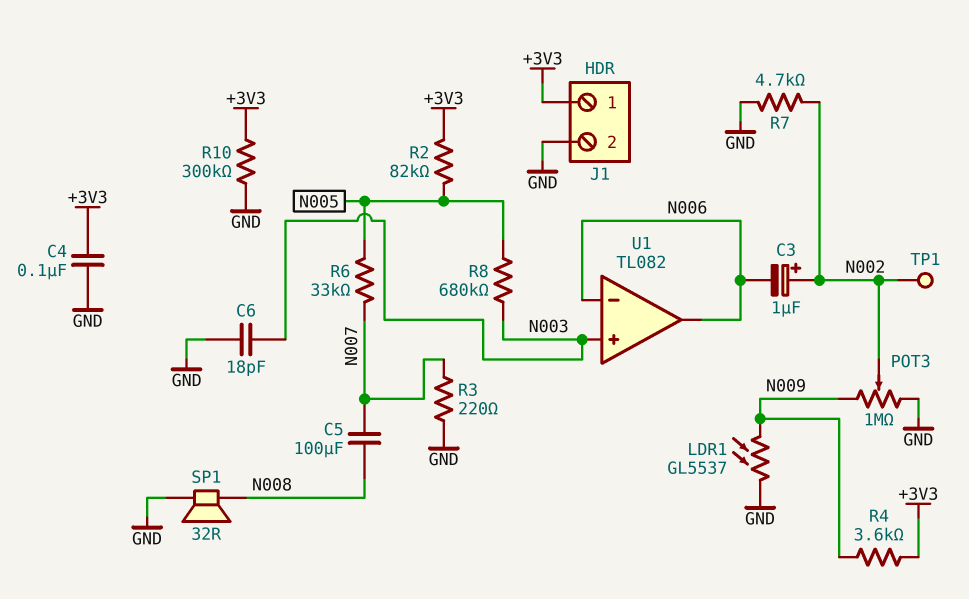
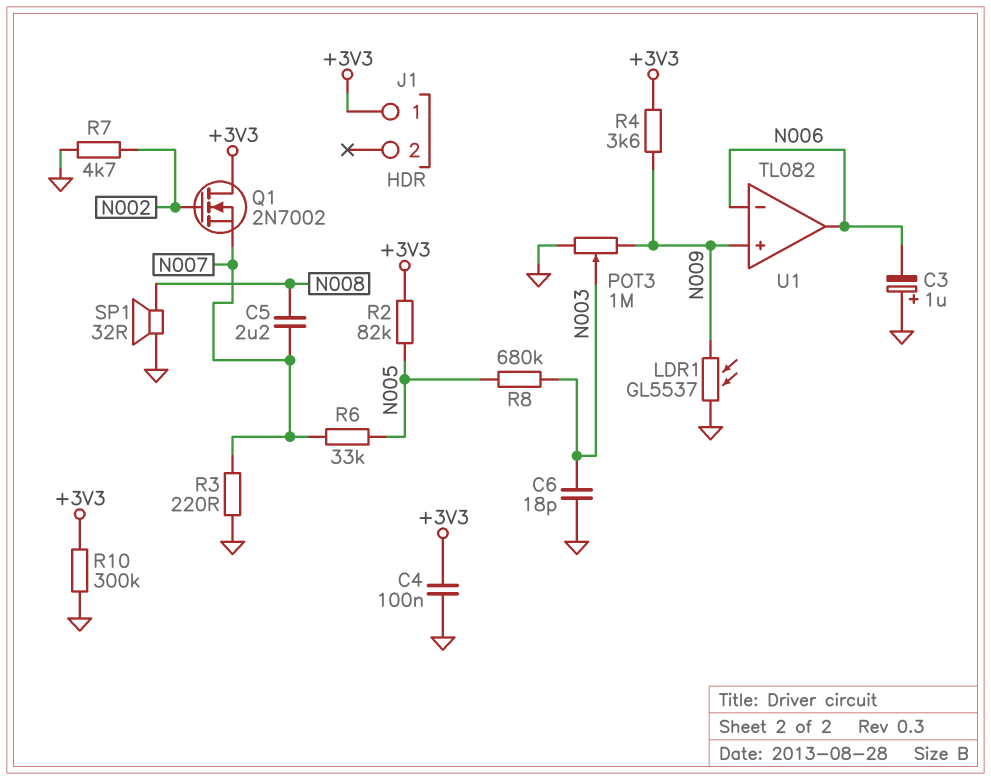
C3: 1uF (plus N002, minus N006) -> 1uF (plus GND, minus N006)
C5: 100uF (N007, N008) -> 2.2uF (N007, N008)
J1 pin 2: GND -> none
POT3: 1M (GND, N009, wiper N002) -> 1M (GND, N009, wiper N003)
Q1: none -> NMOS 2N7002 (G N002, D +3V3, S N007)
TP1: test point (N002) -> none
U1 pin in+: N003 -> N009

